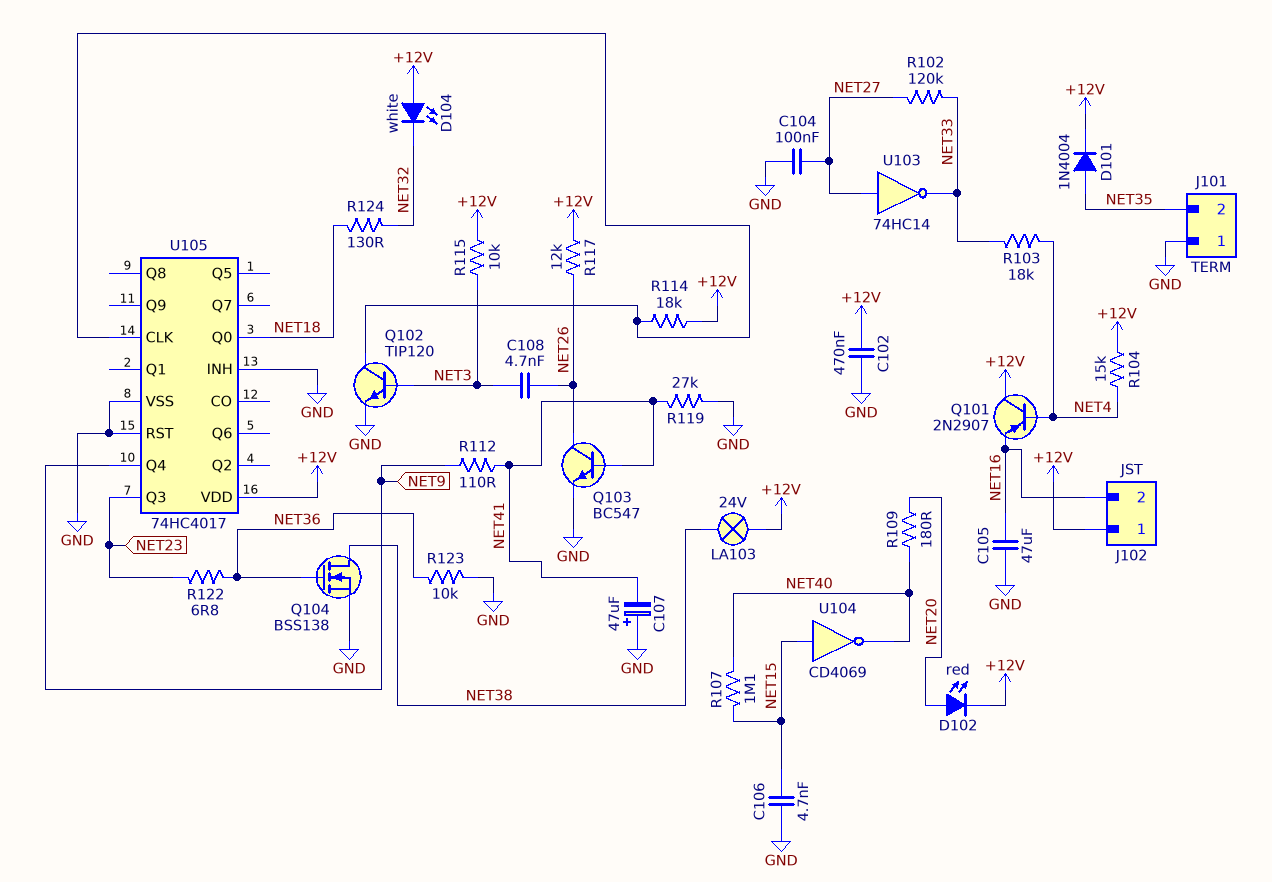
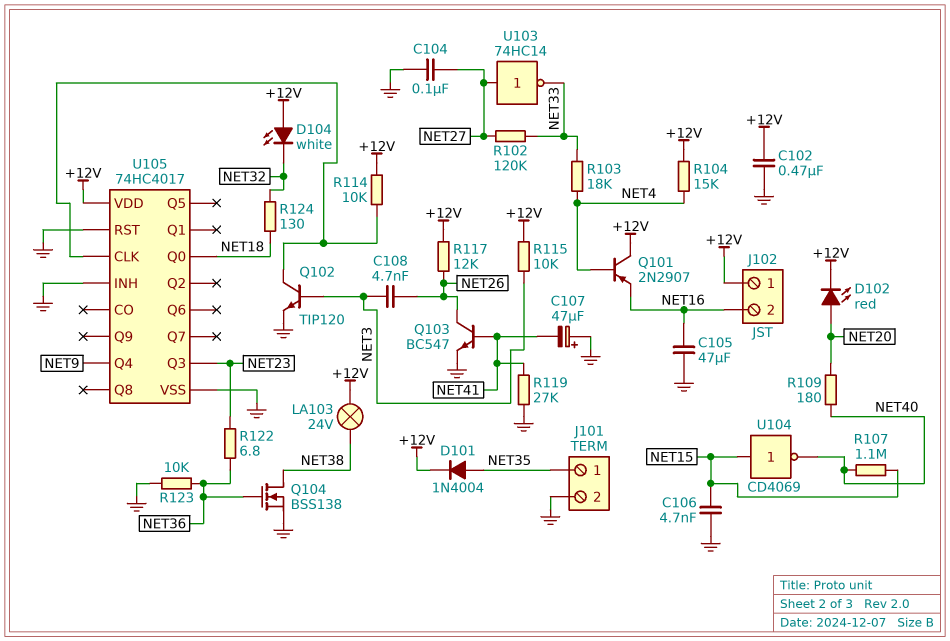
J101 pin 1: GND -> NET35
J101 pin 2: NET35 -> GND
R112: 110 (NET9, NET41) -> none
R114: 18k (+12V, U105/CLK) -> 10k (+12V, U105/CLK)

